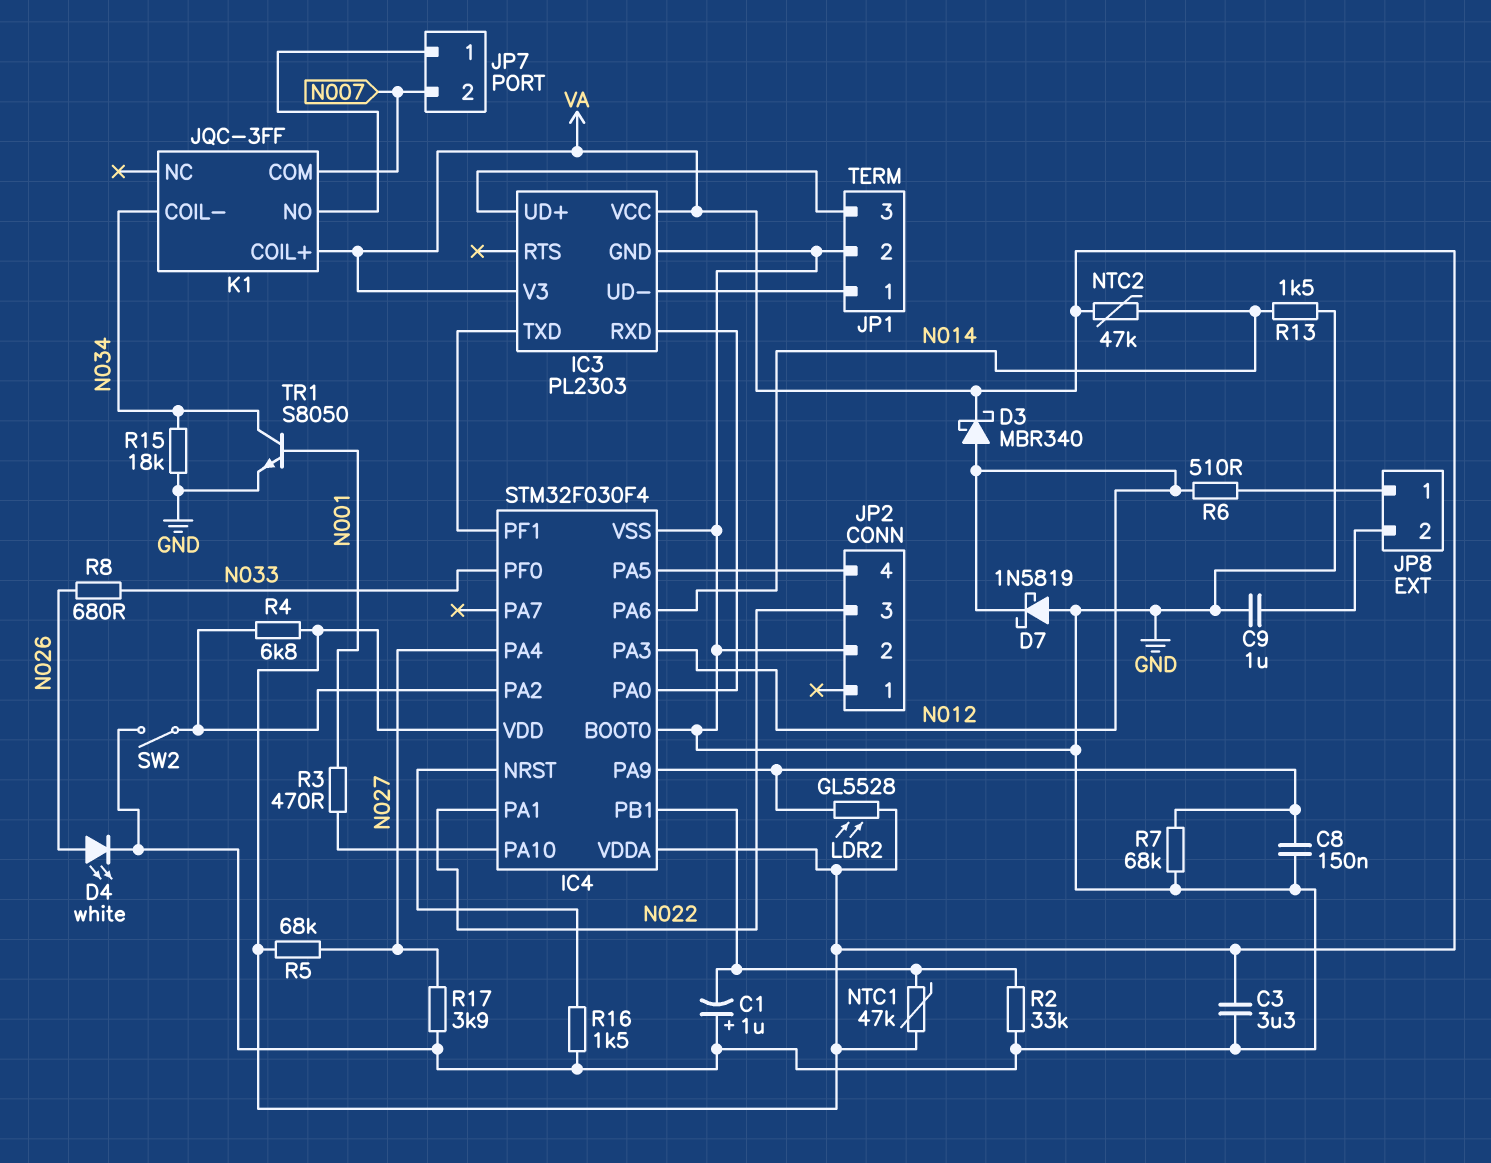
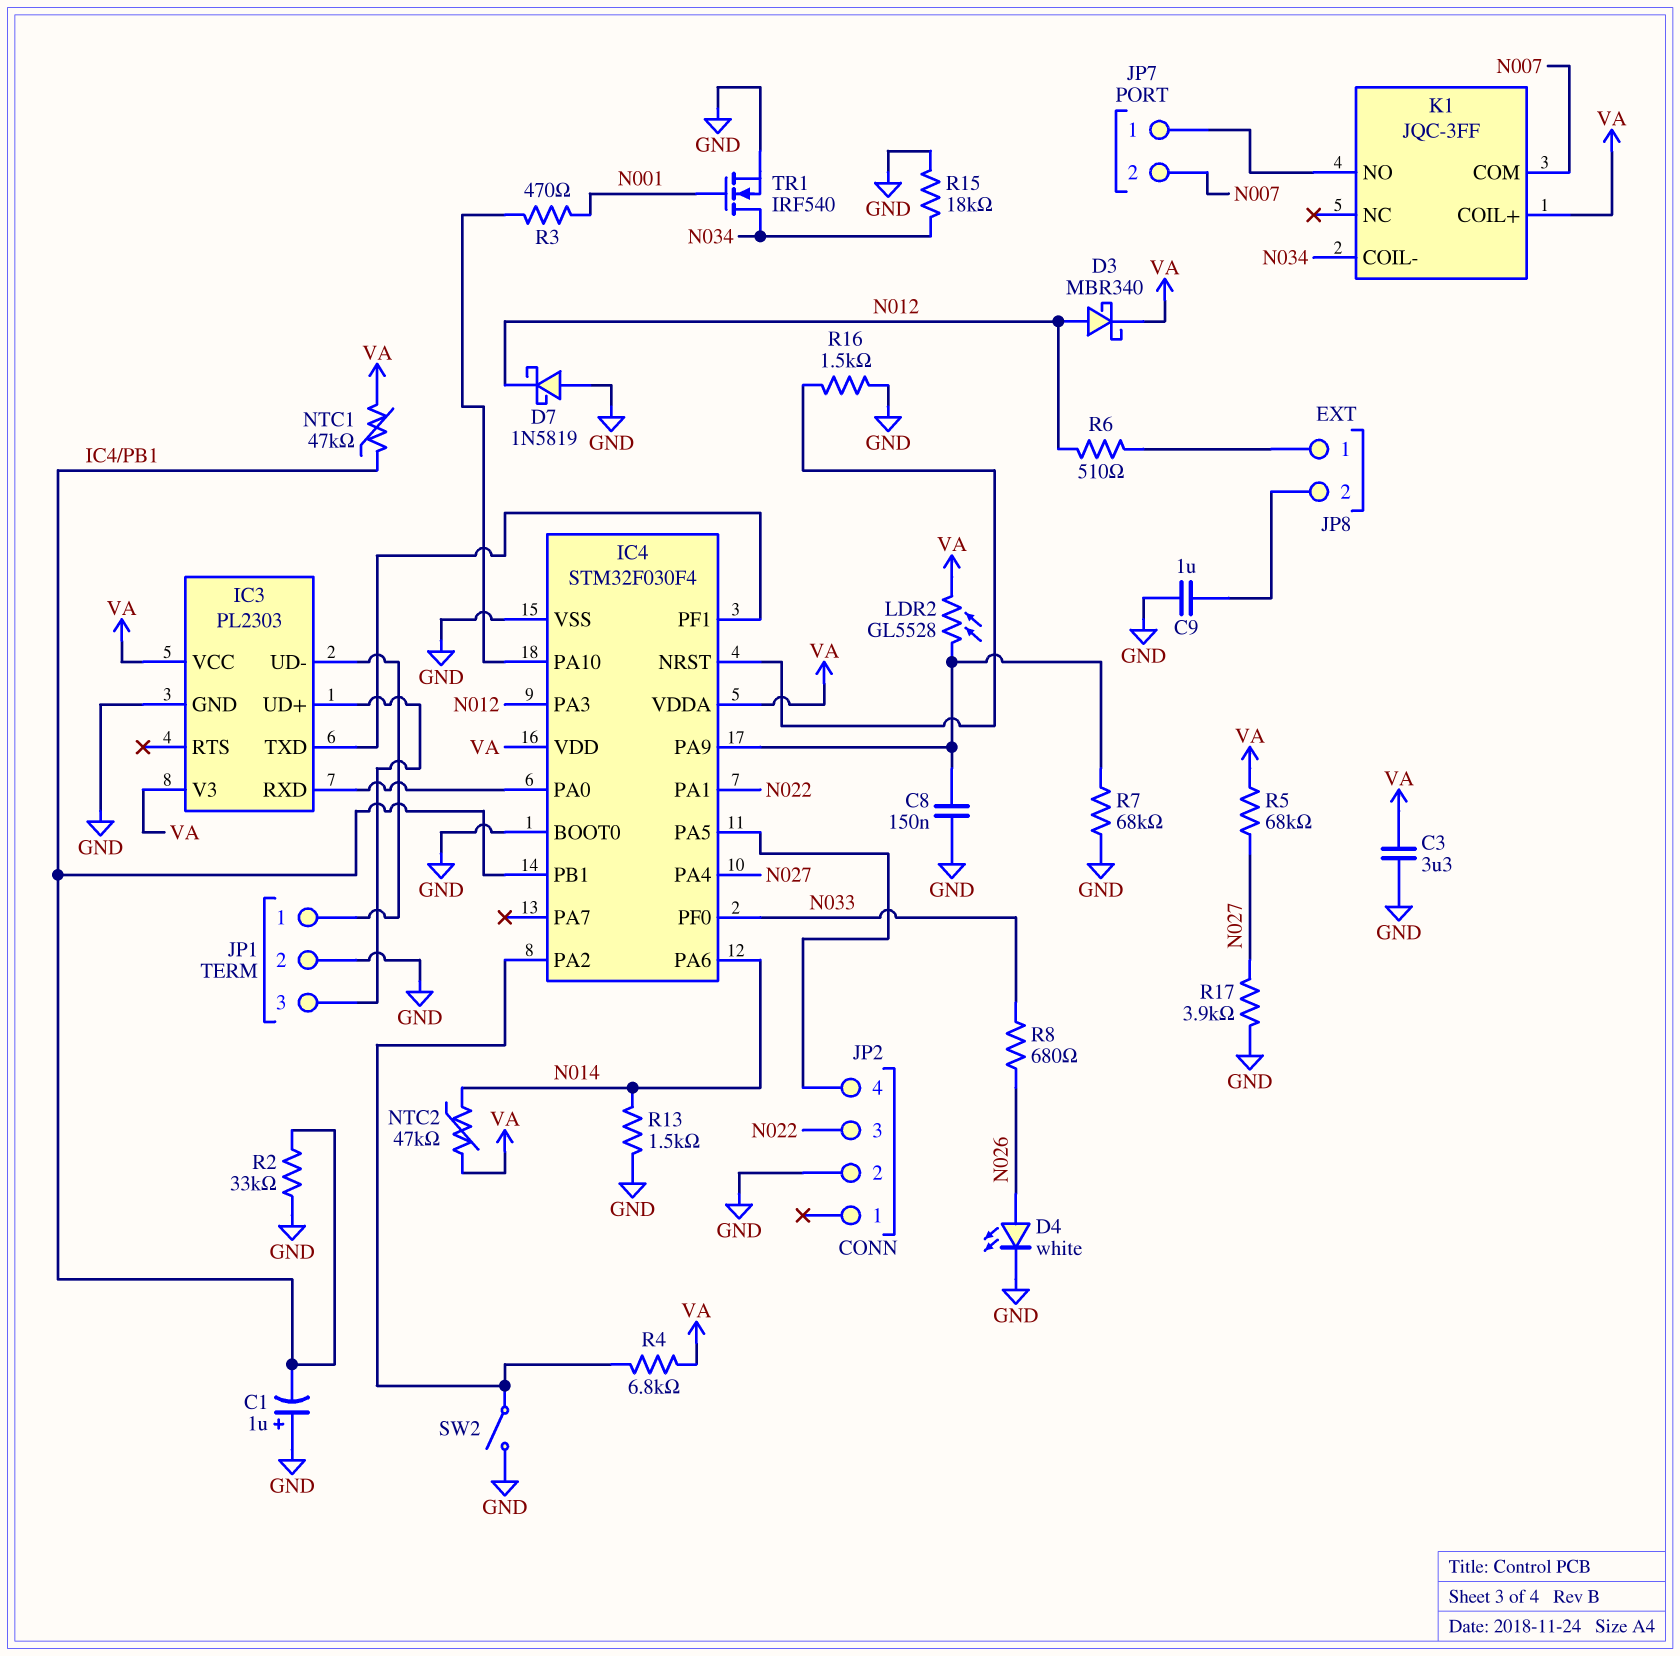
TR1: NPN S8050 (B N001, C N034, E GND) -> NMOS IRF540 (G N001, D N034, S GND)

